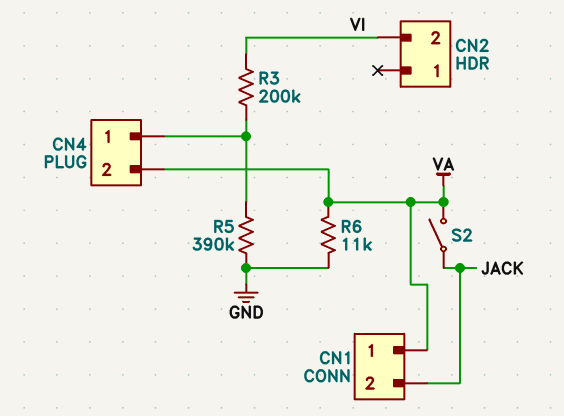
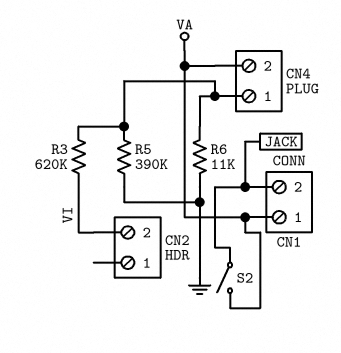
R3: 200k (CN4/1, VI) -> 620k (CN4/1, VI)
R6: 11k (GND, VA) -> 11k (CN4/1, GND)

